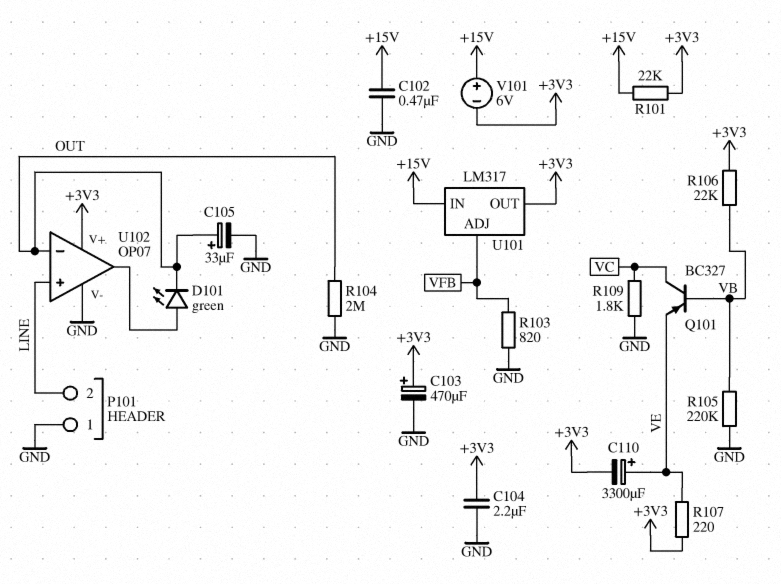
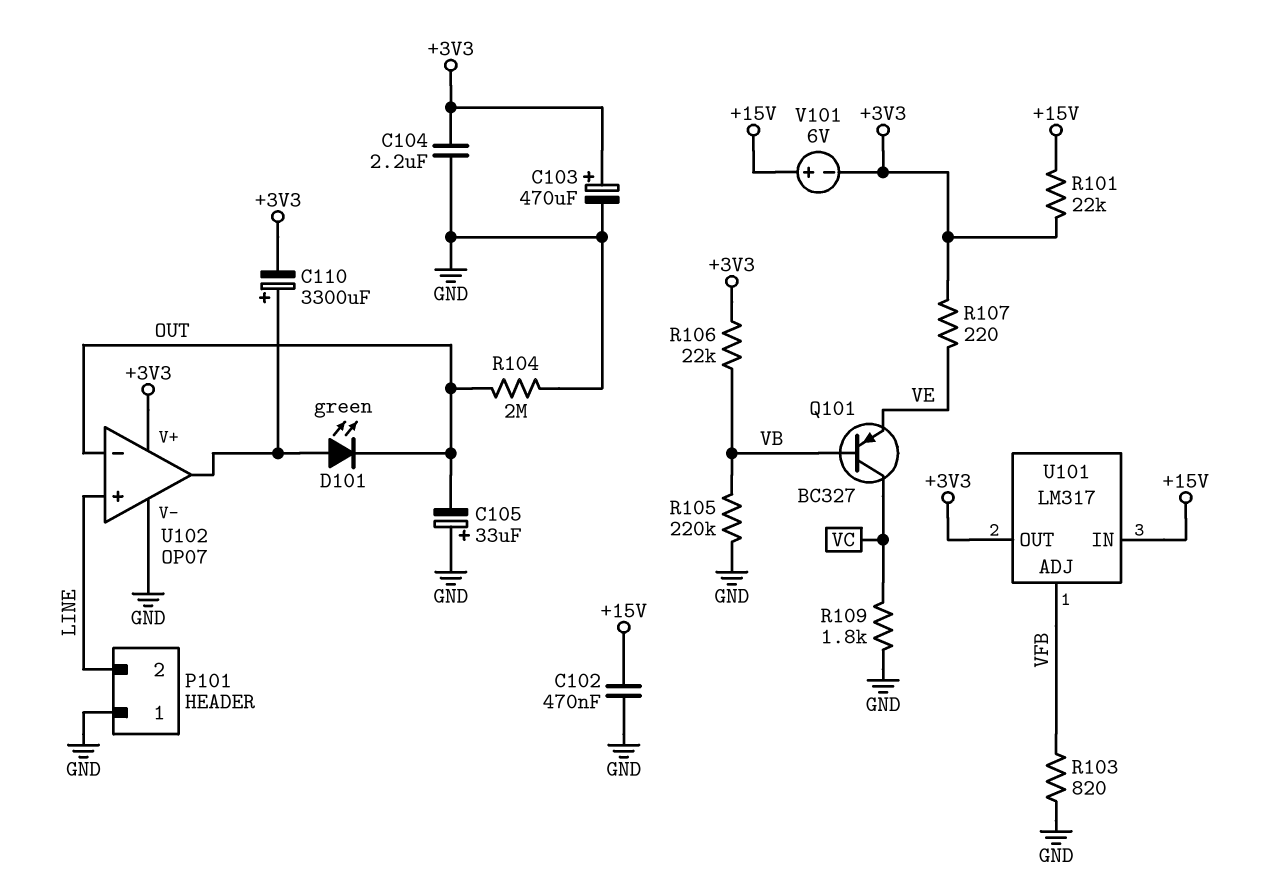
C105: 33uF (plus OUT, minus GND) -> 33uF (plus GND, minus OUT)
C110: 3300uF (plus VE, minus +3V3) -> 3300uF (plus U102/out, minus +3V3)

